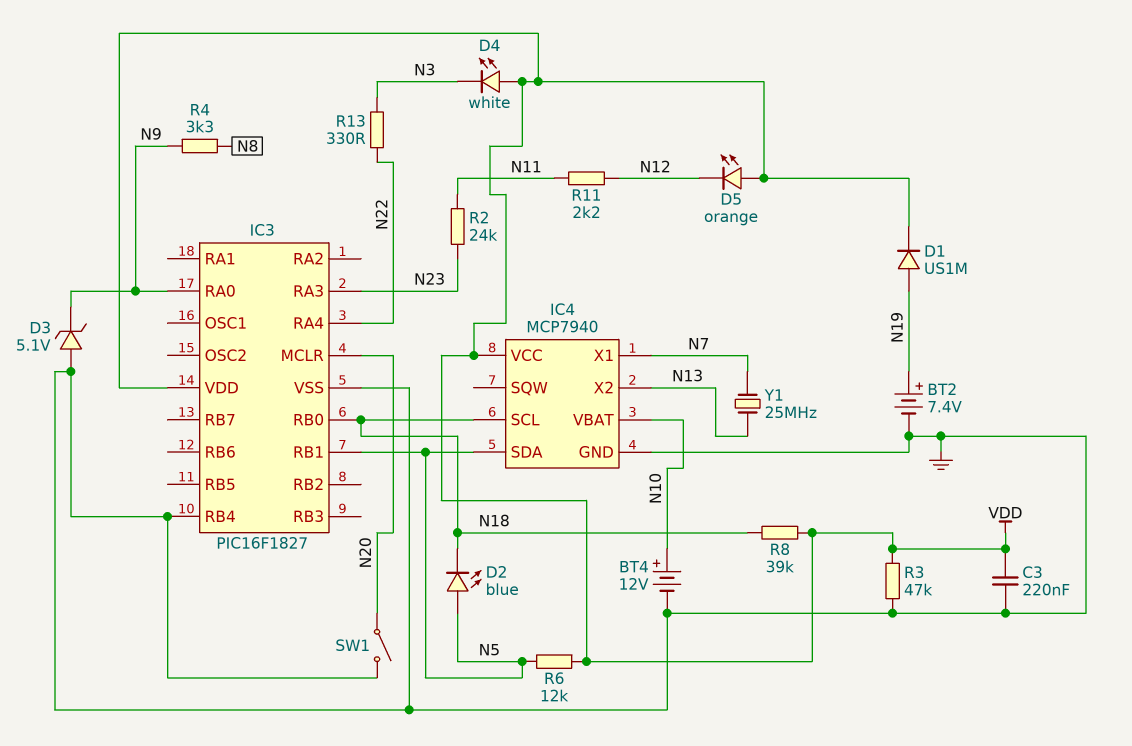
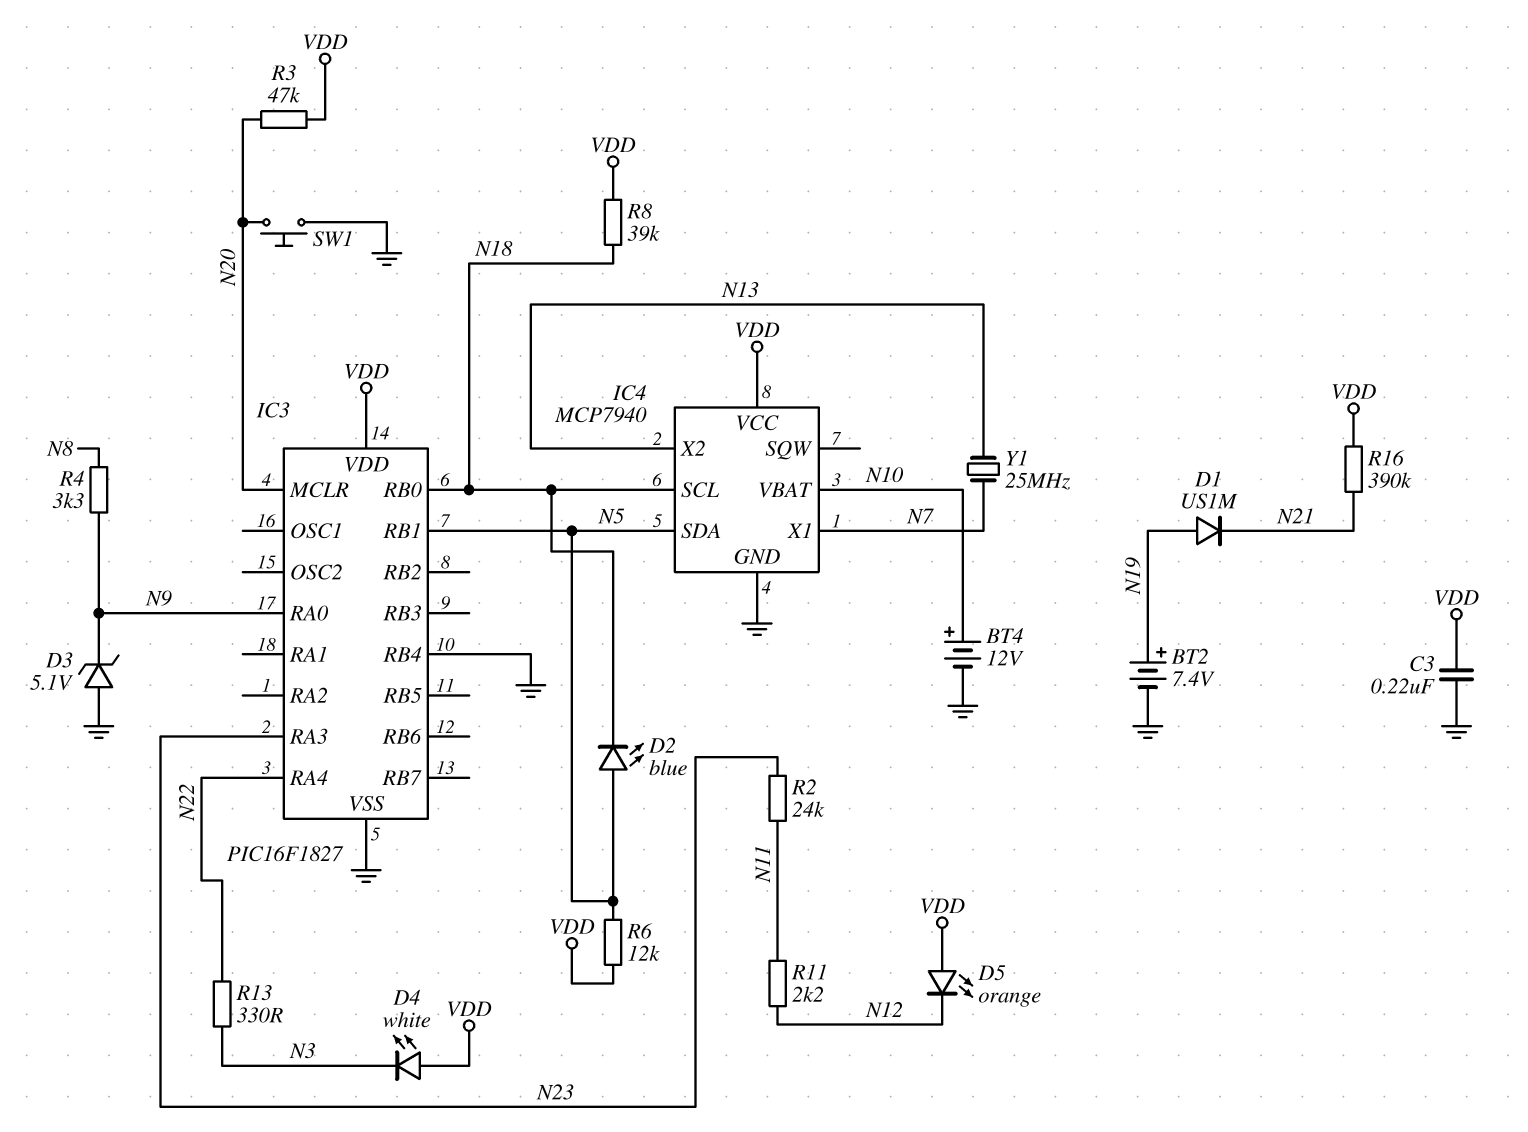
D1: diode US1M (A N19, K VDD) -> diode US1M (A N19, K N21)
R3: 47k (GND, VDD) -> 47k (N20, VDD)
R16: none -> 390k (N21, VDD)
SW1: switch (GND, N20) -> button (GND, N20)

